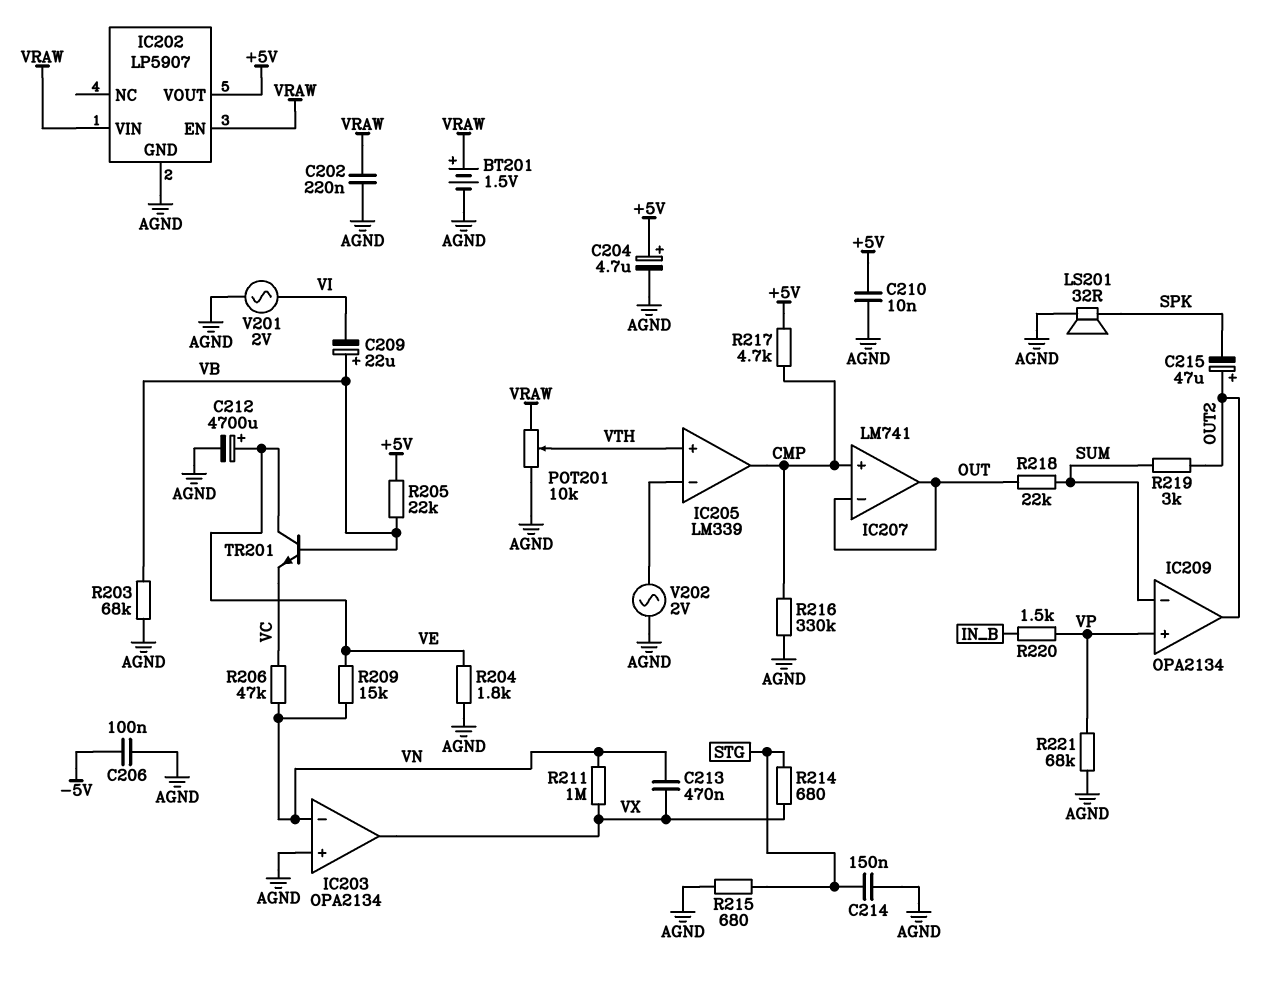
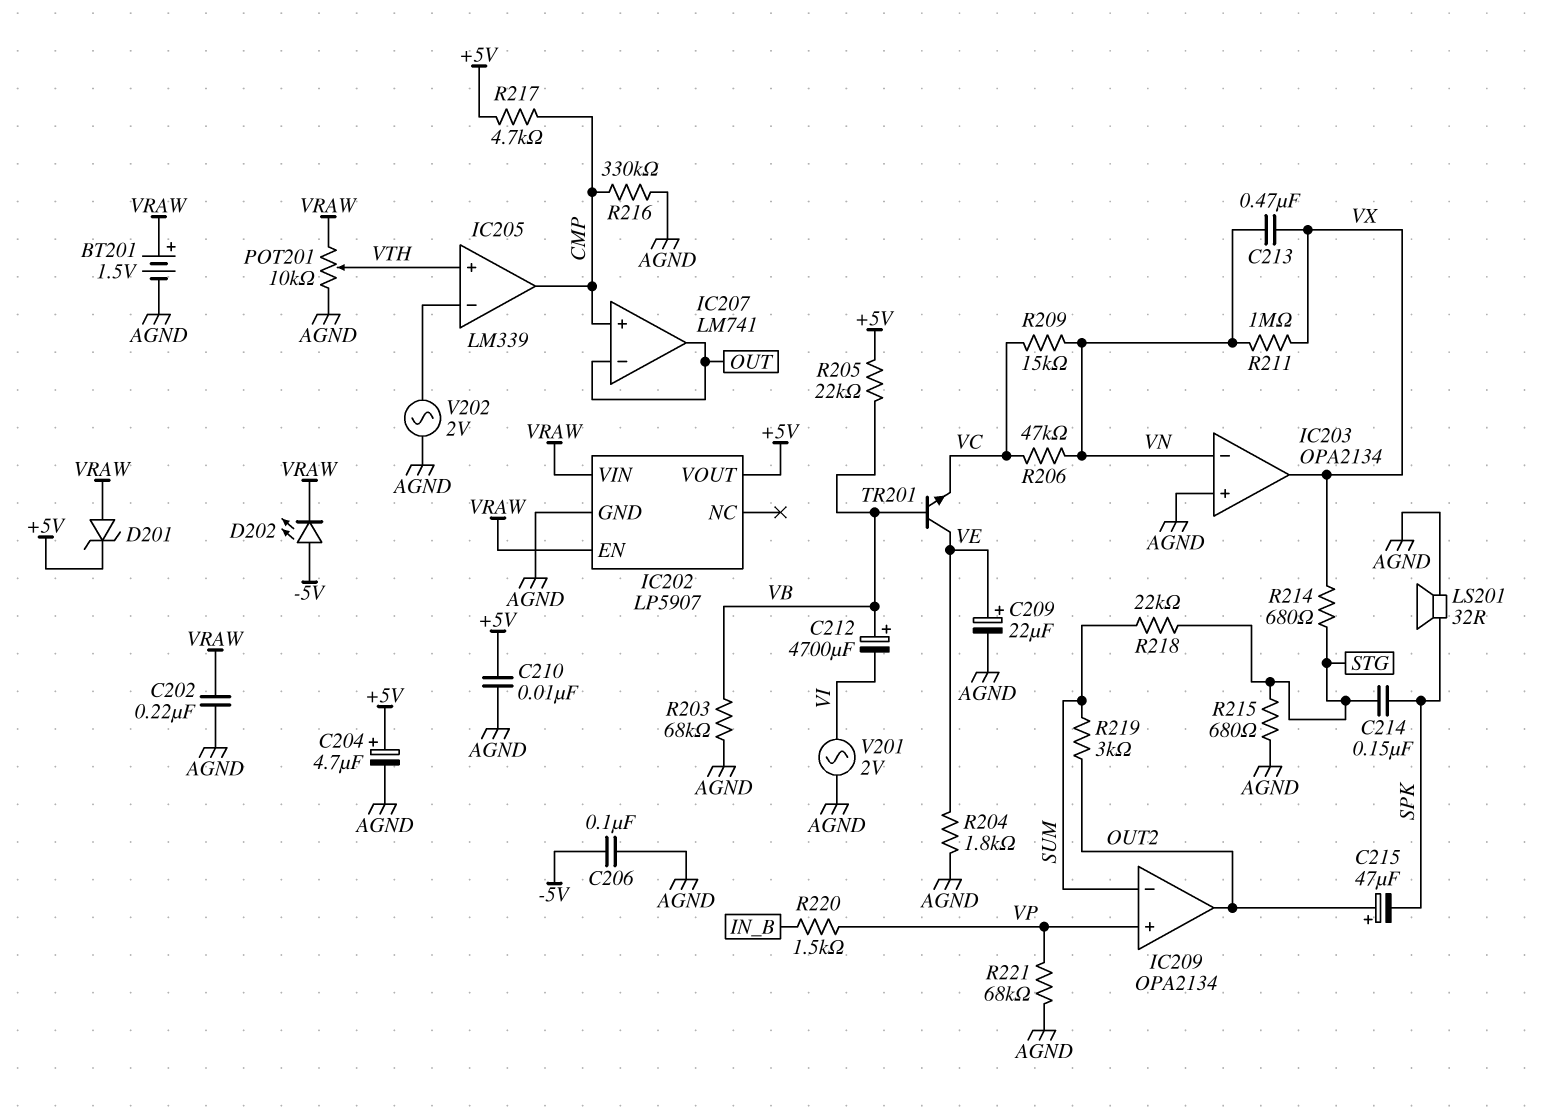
C209: 22uF (plus VB, minus VI) -> 22uF (plus VE, minus AGND)
C212: 4700uF (plus VE, minus AGND) -> 4700uF (plus VB, minus VI)
C214: 150nF (AGND, STG) -> 150nF (SPK, STG)
D201: none -> zener (A VRAW, K +5V)
D202: none -> LED (A -5V, K VRAW)
R209: 15k (VE, VN) -> 15k (VC, VN)
R218: 22k (OUT, SUM) -> 22k (STG, SUM)

